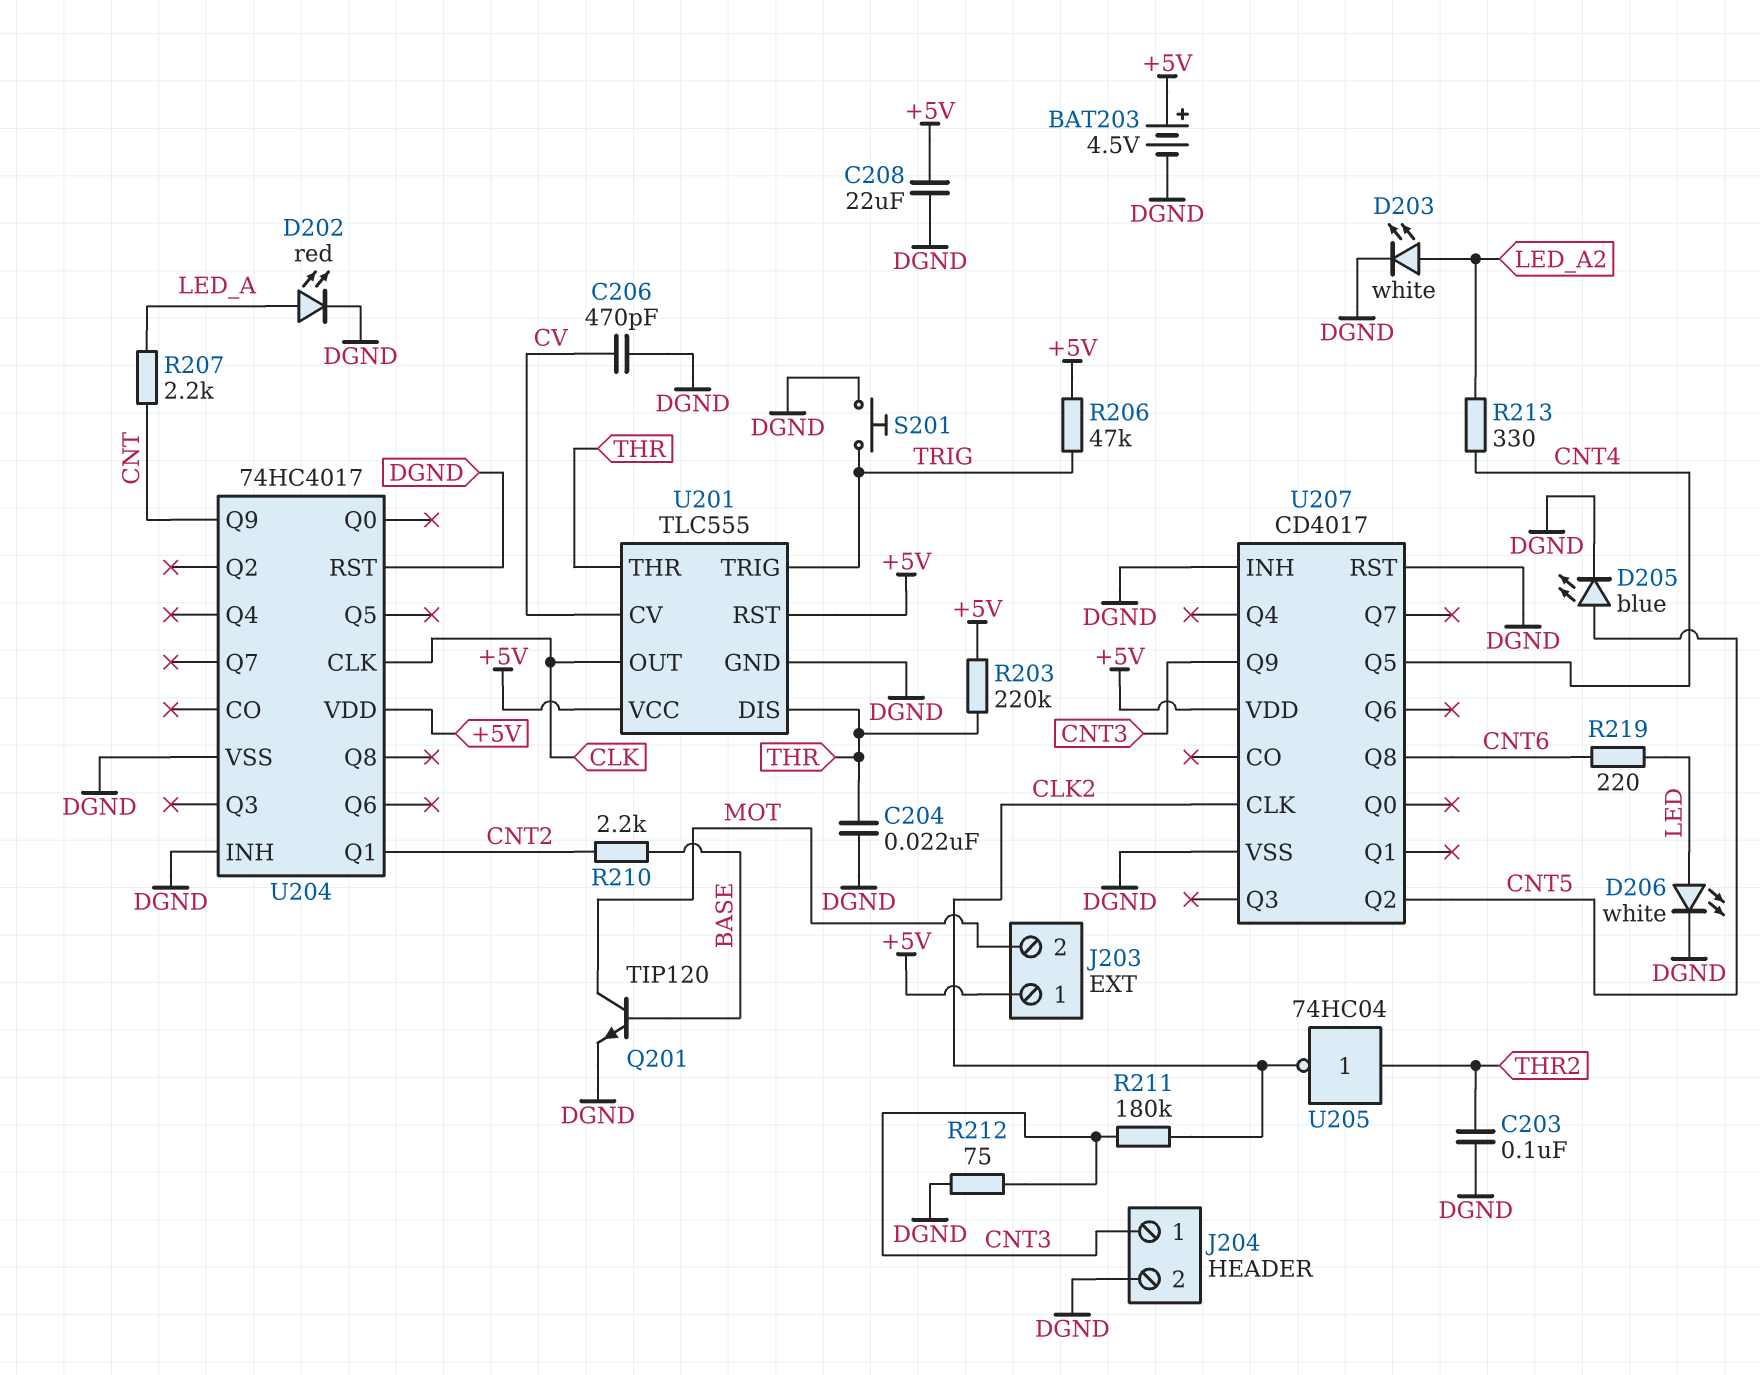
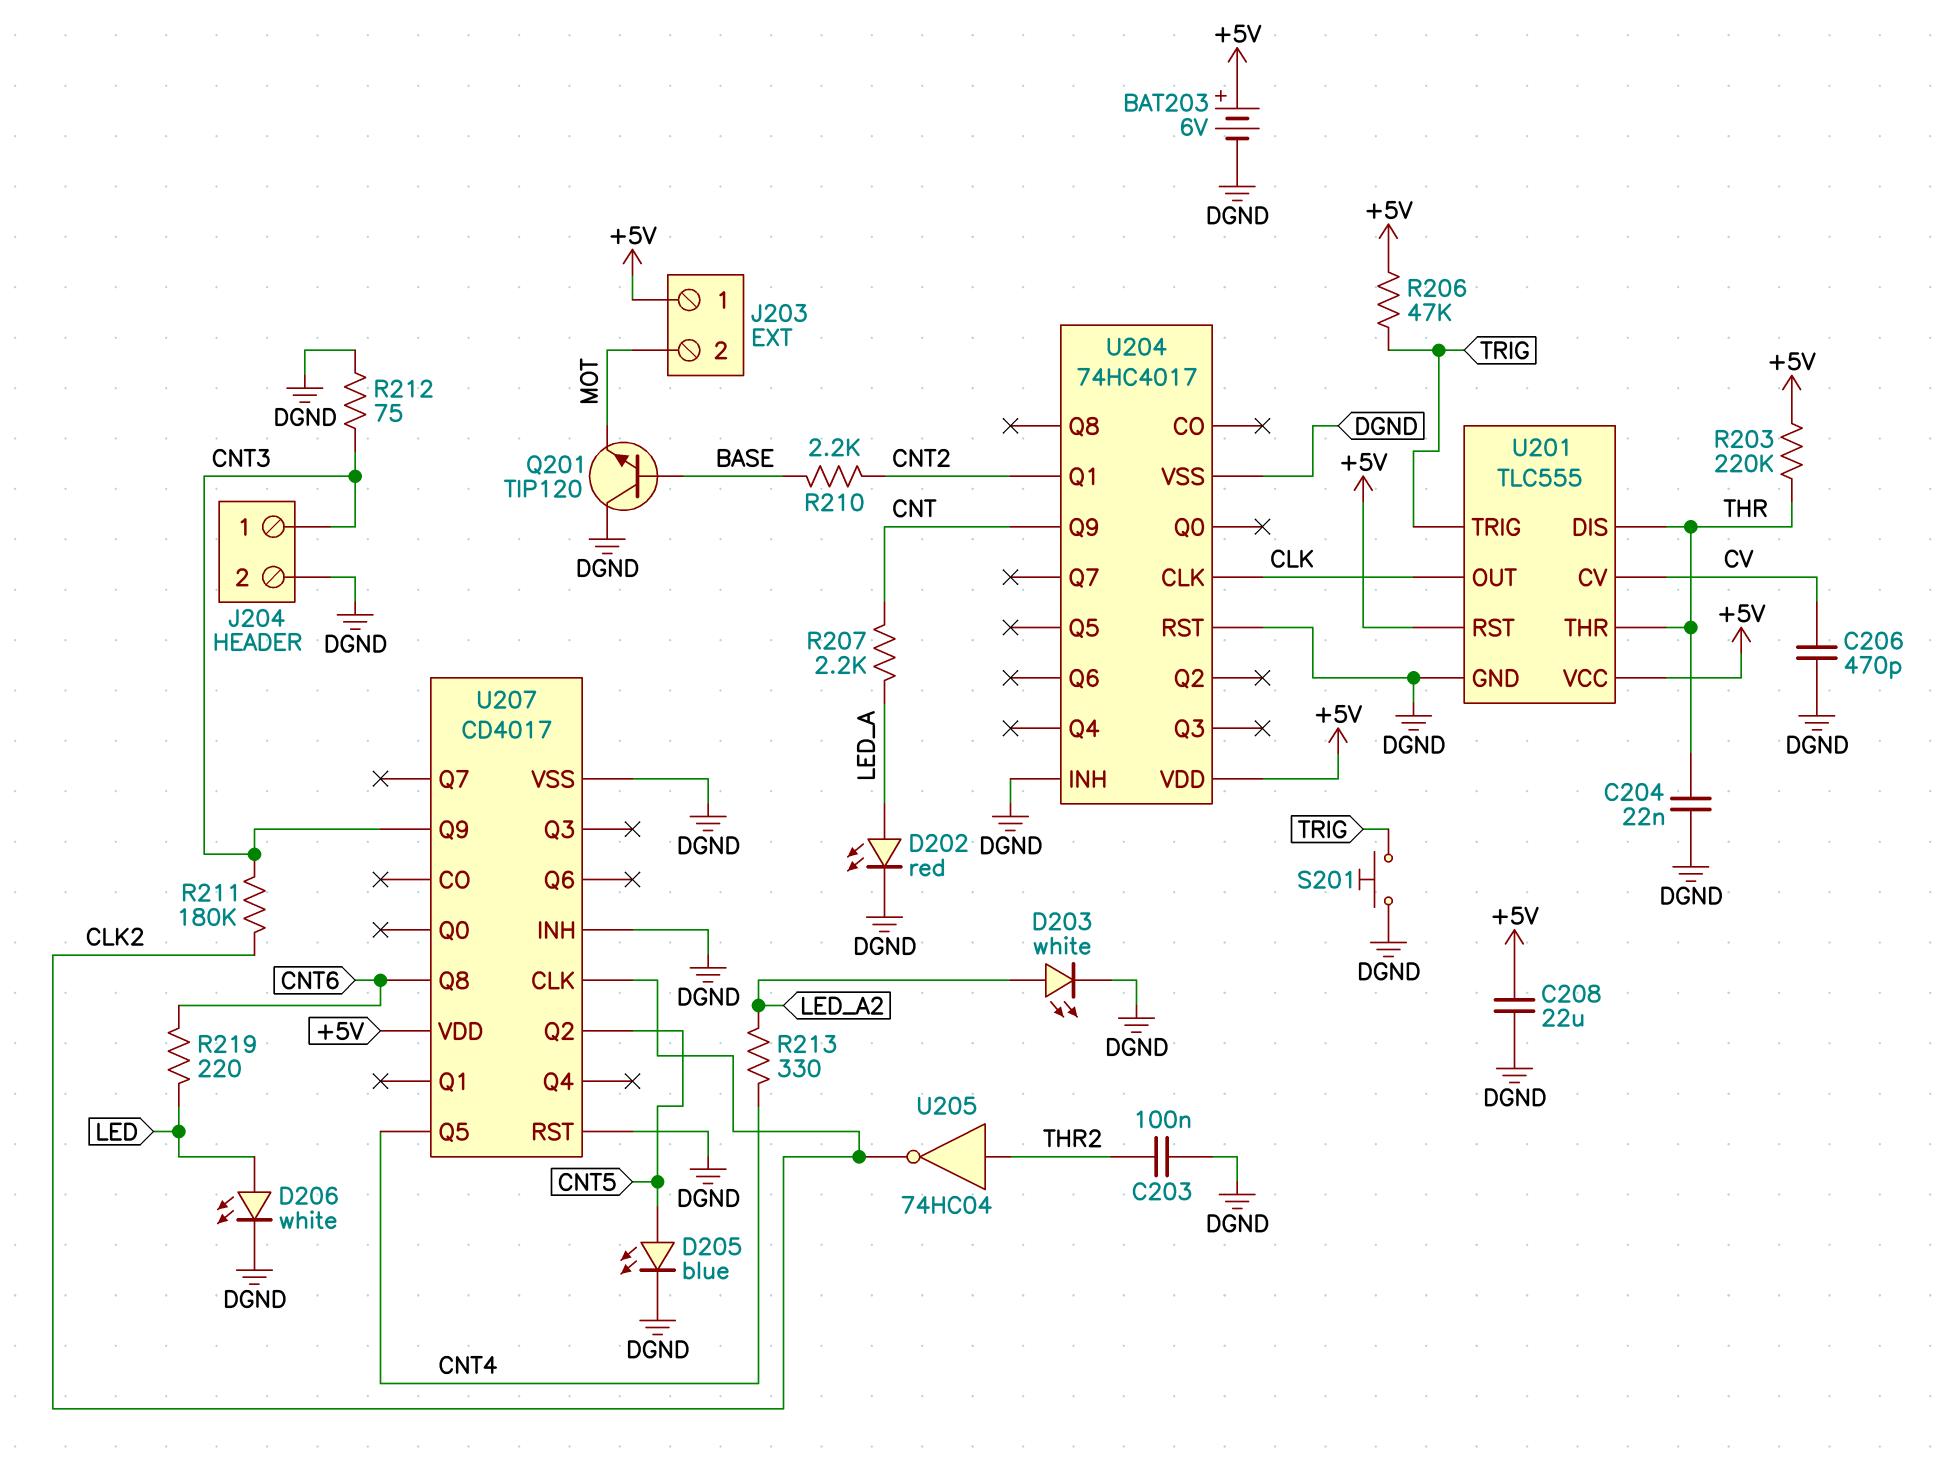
BAT203: 4.5V (plus +5V, minus DGND) -> 6V (plus +5V, minus DGND)
Q201: NPN TIP120 (B BASE, C MOT, E DGND) -> NPN TIP120 (B BASE, C DGND, E MOT)

